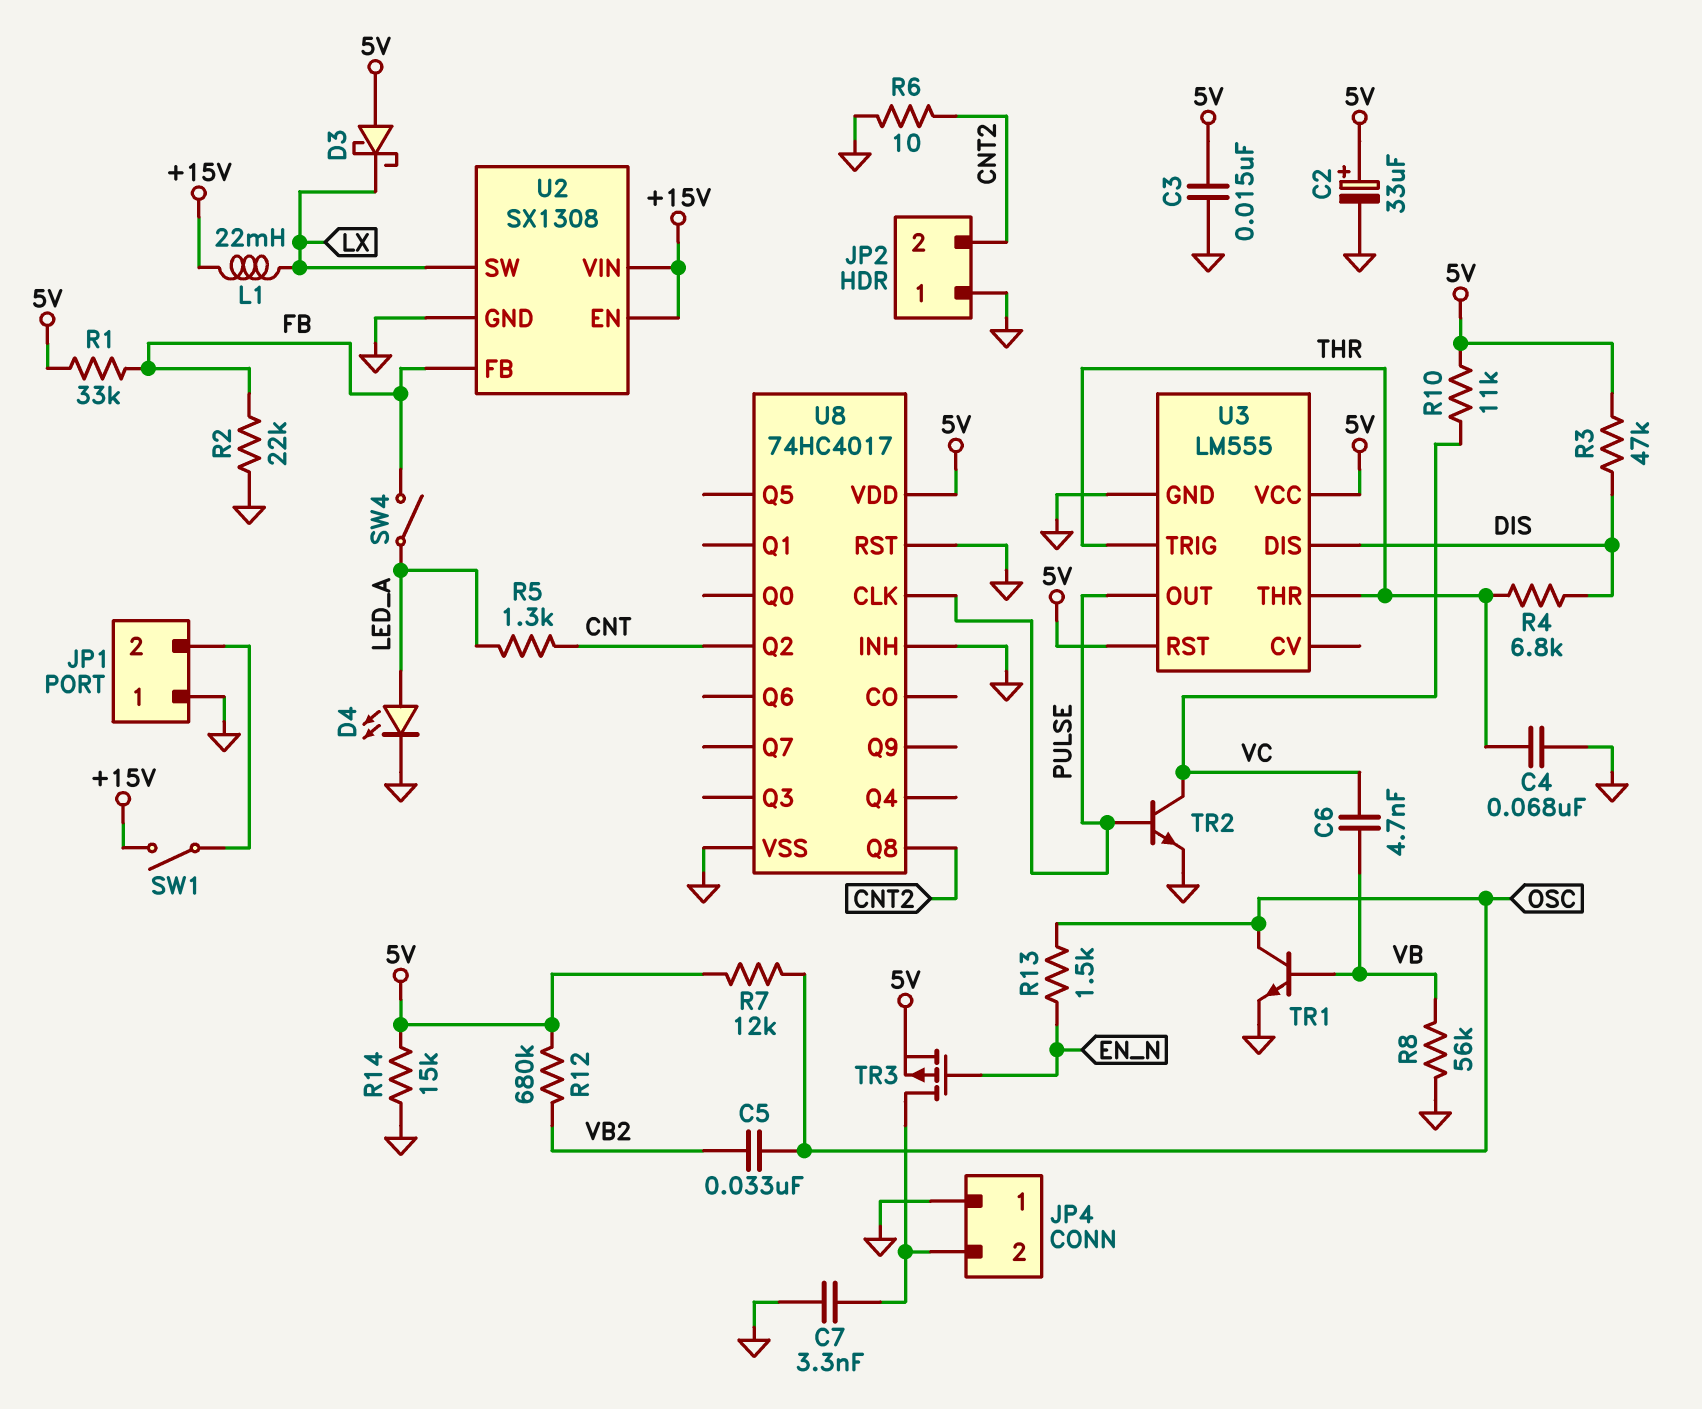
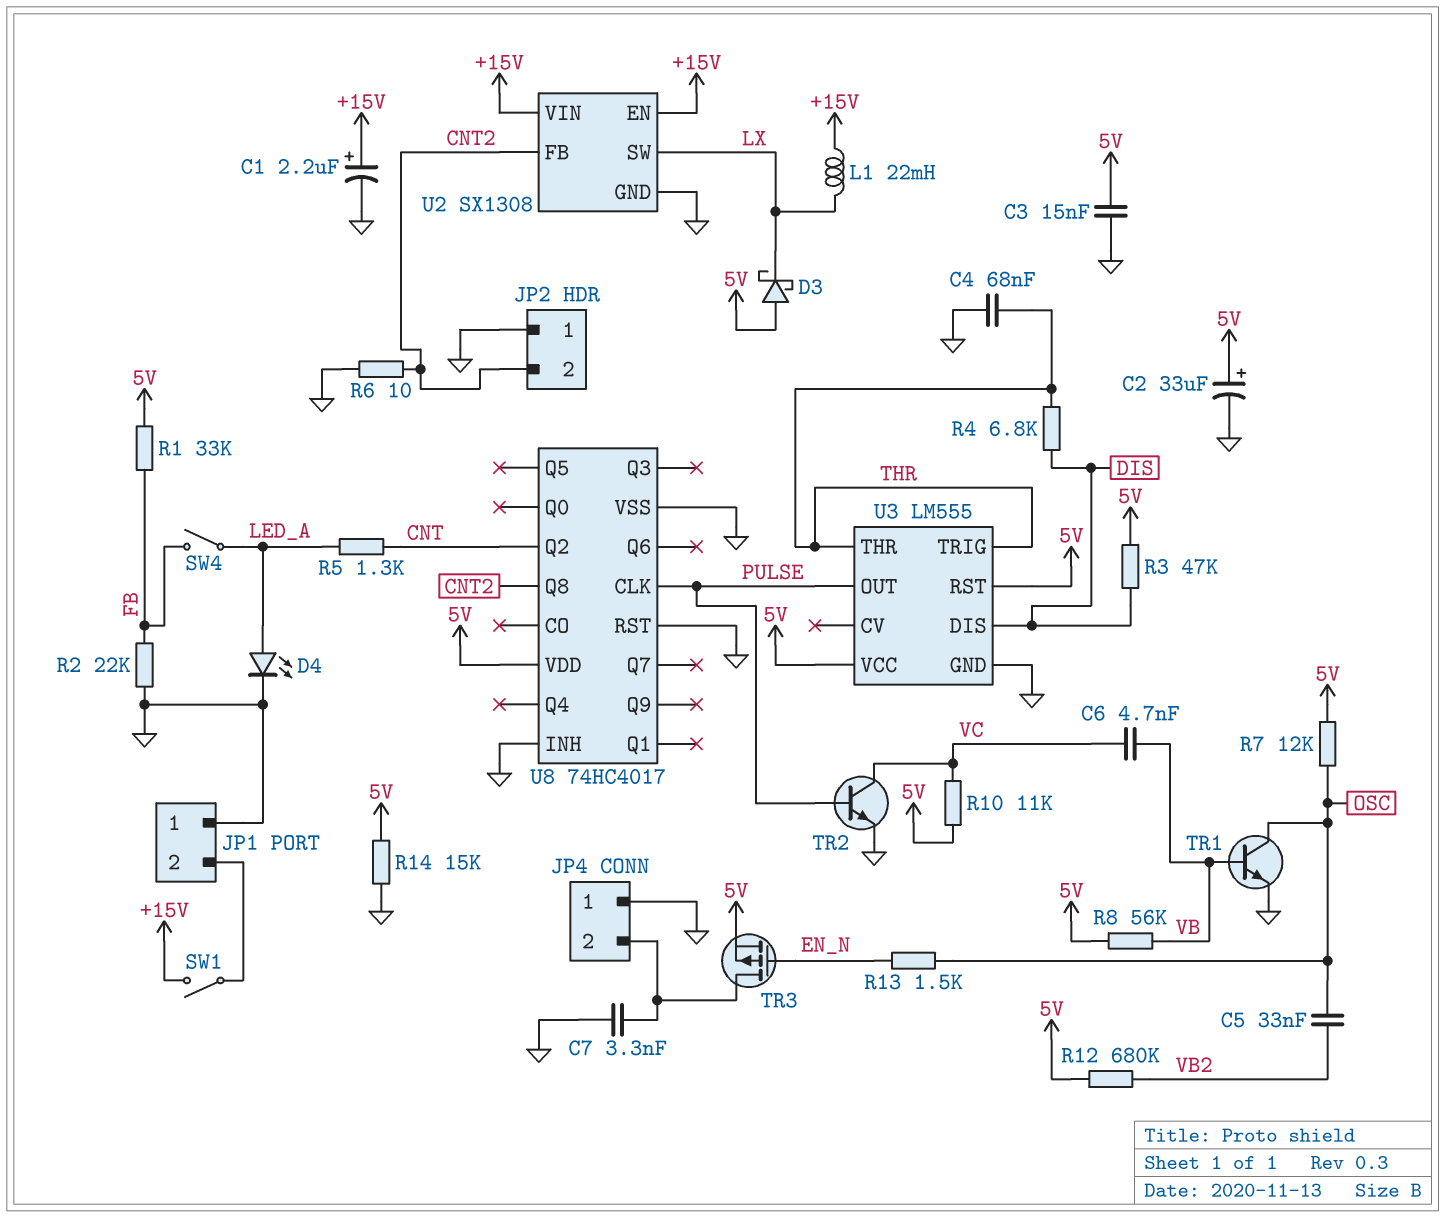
C1: none -> 2.2uF (plus +15V, minus GND)
R8: 56k (GND, VB) -> 56k (5V, VB)
U2 pin FB: FB -> CNT2

